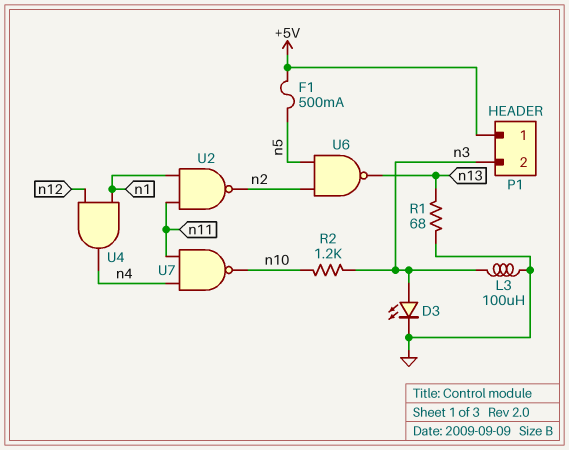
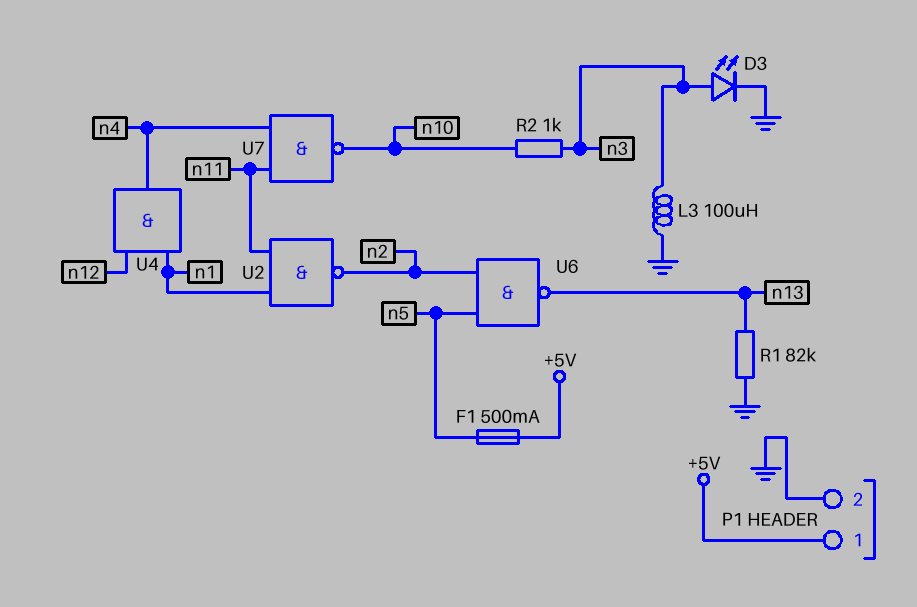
P1 pin 2: n3 -> GND
R1: 68 (GND, n13) -> 82k (GND, n13)
R2: 1.2k (n3, n10) -> 1k (n3, n10)

